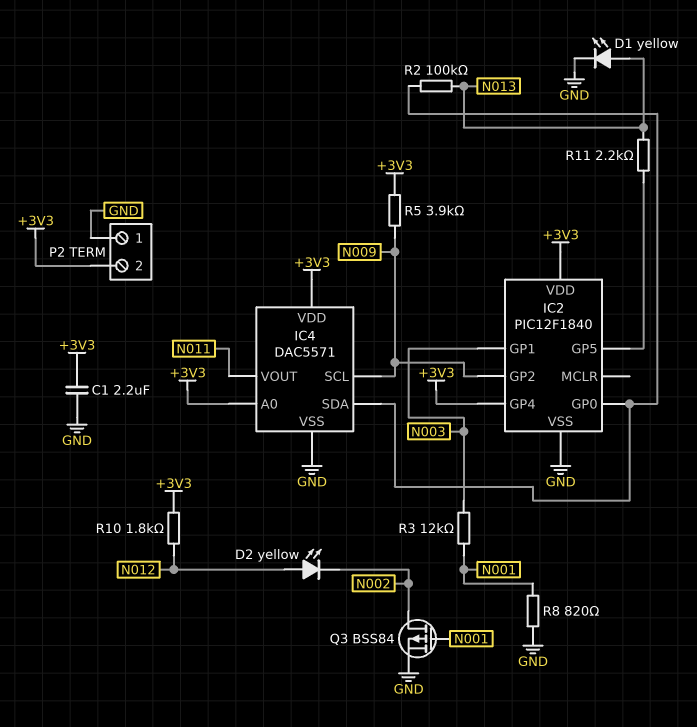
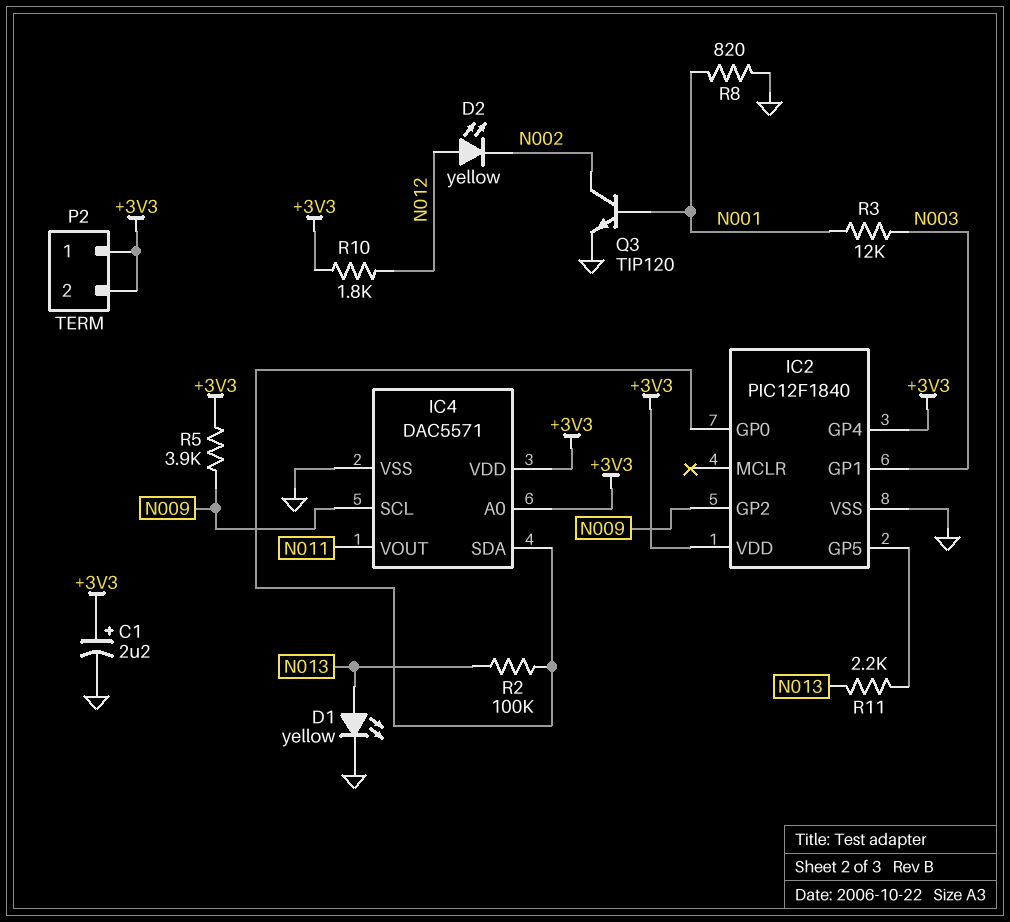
C1: 2.2uF (+3V3, GND) -> 2.2uF (plus +3V3, minus GND)
P2 pin 1: GND -> +3V3
Q3: PMOS BSS84 (G N001, D N002, S GND) -> NPN TIP120 (B N001, C N002, E GND)

